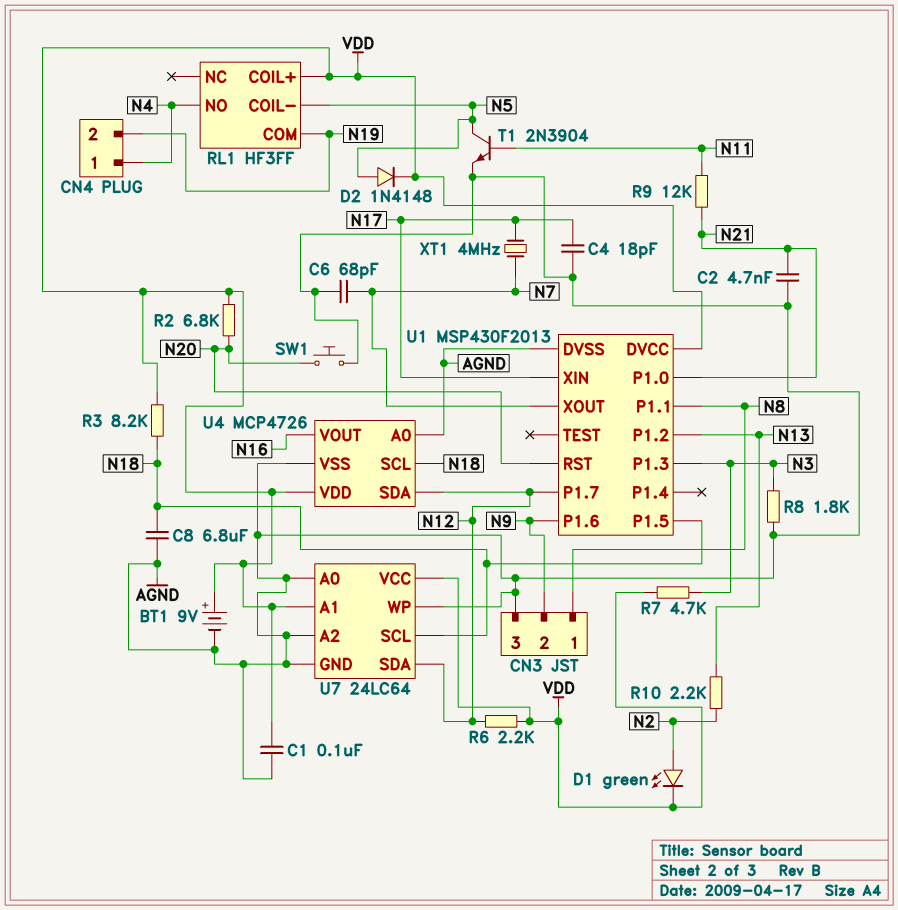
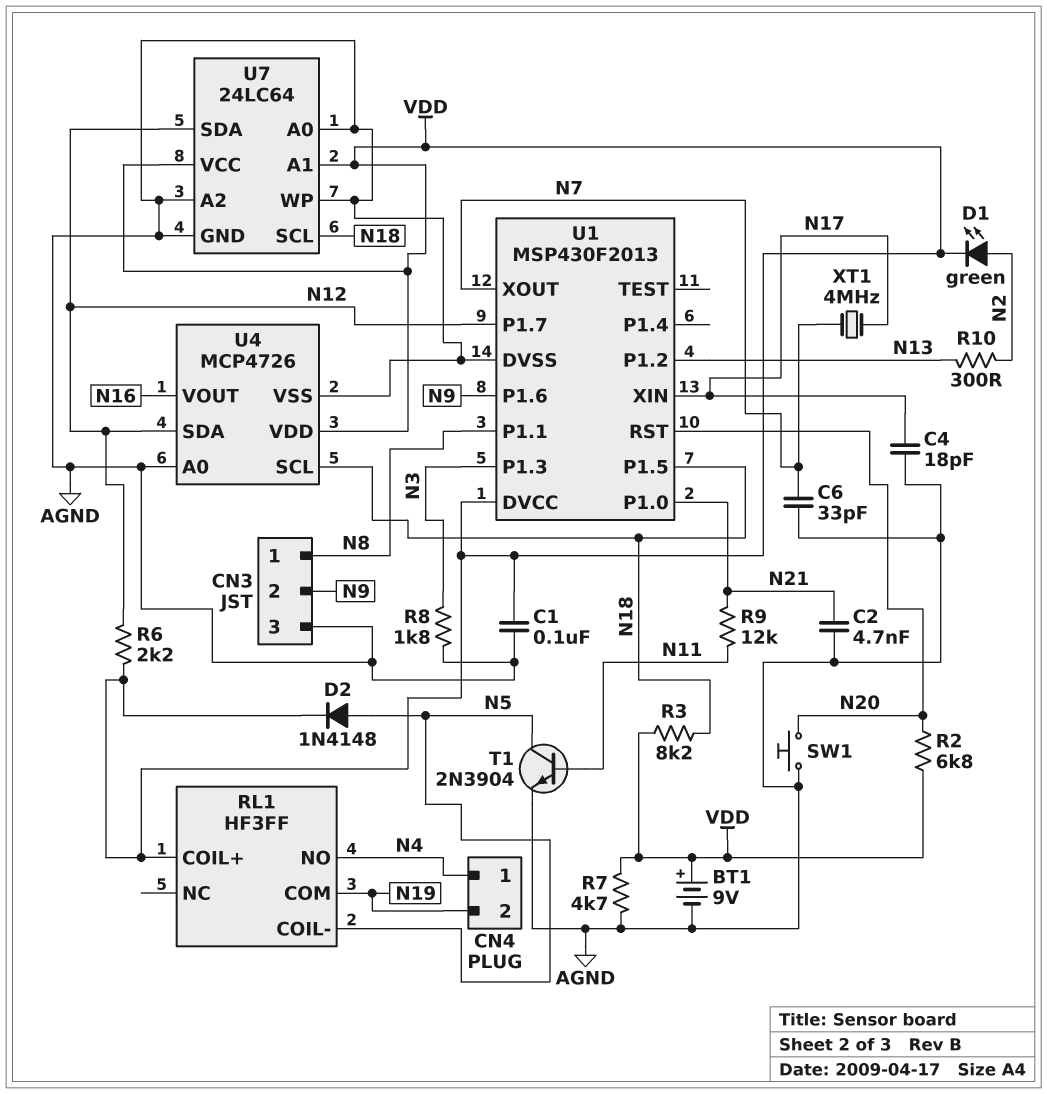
C6: 68pF (AGND, N7) -> 33pF (AGND, N7)
C8: 6.8uF (AGND, N18) -> none
R7: 4.7k (N3, VDD) -> 4.7k (AGND, VDD)
R10: 2.2k (N2, N13) -> 300 (N2, N13)

